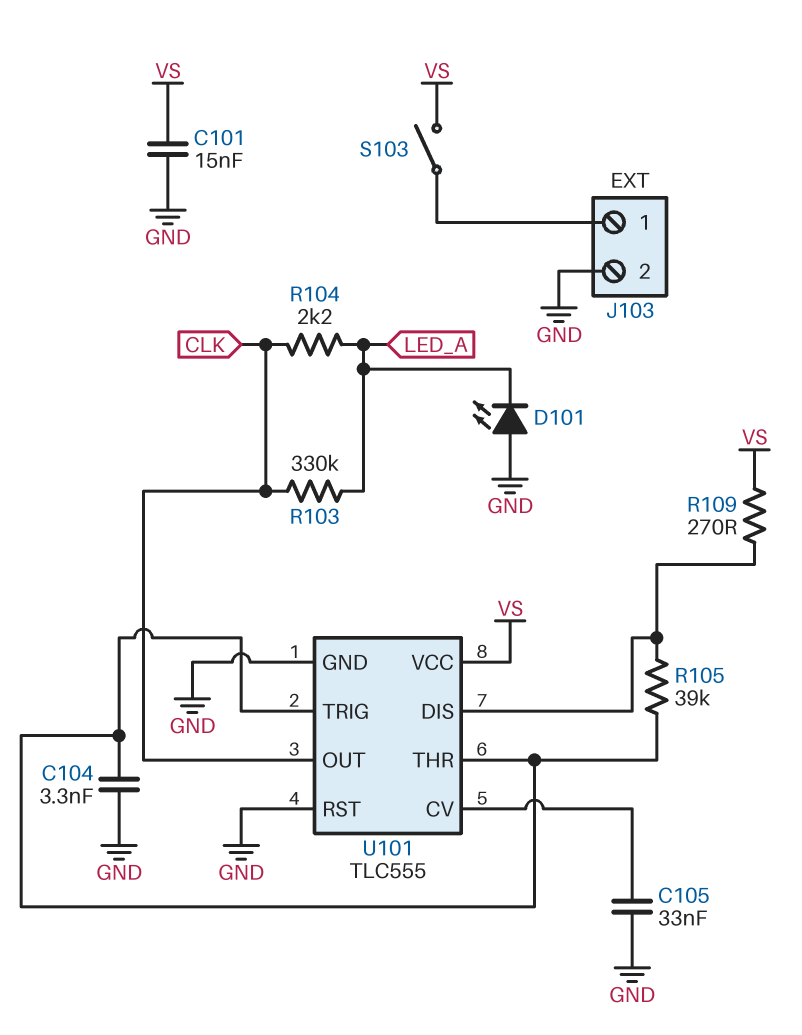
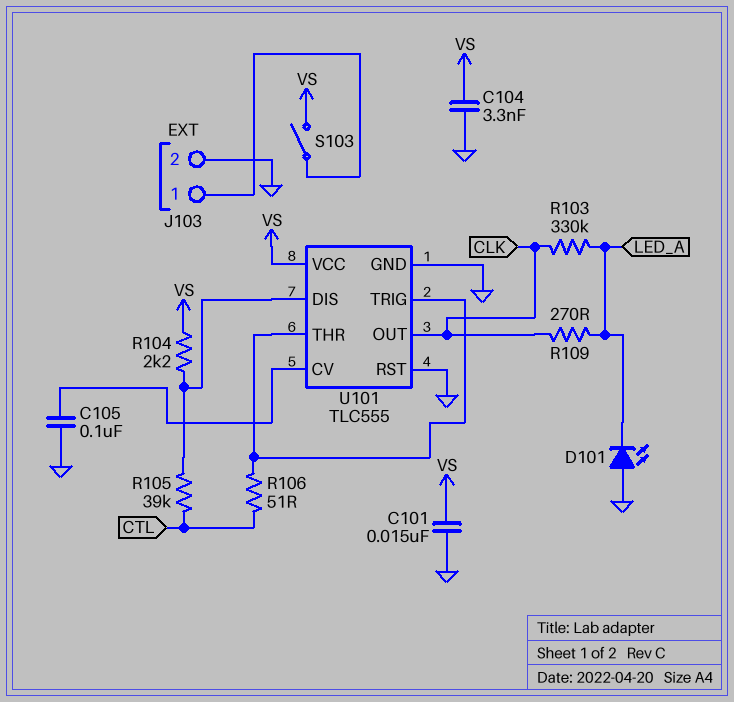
C104: 3.3nF (GND, U101/THR) -> 3.3nF (GND, VS)
C105: 33nF (GND, U101/CV) -> 100nF (GND, U101/CV)
R104: 2.2k (CLK, LED_A) -> 2.2k (U101/DIS, VS)
R105: 39k (U101/DIS, U101/THR) -> 39k (CTL, U101/DIS)
R106: none -> 51 (CTL, U101/THR)
R109: 270 (U101/DIS, VS) -> 270 (CLK, LED_A)

